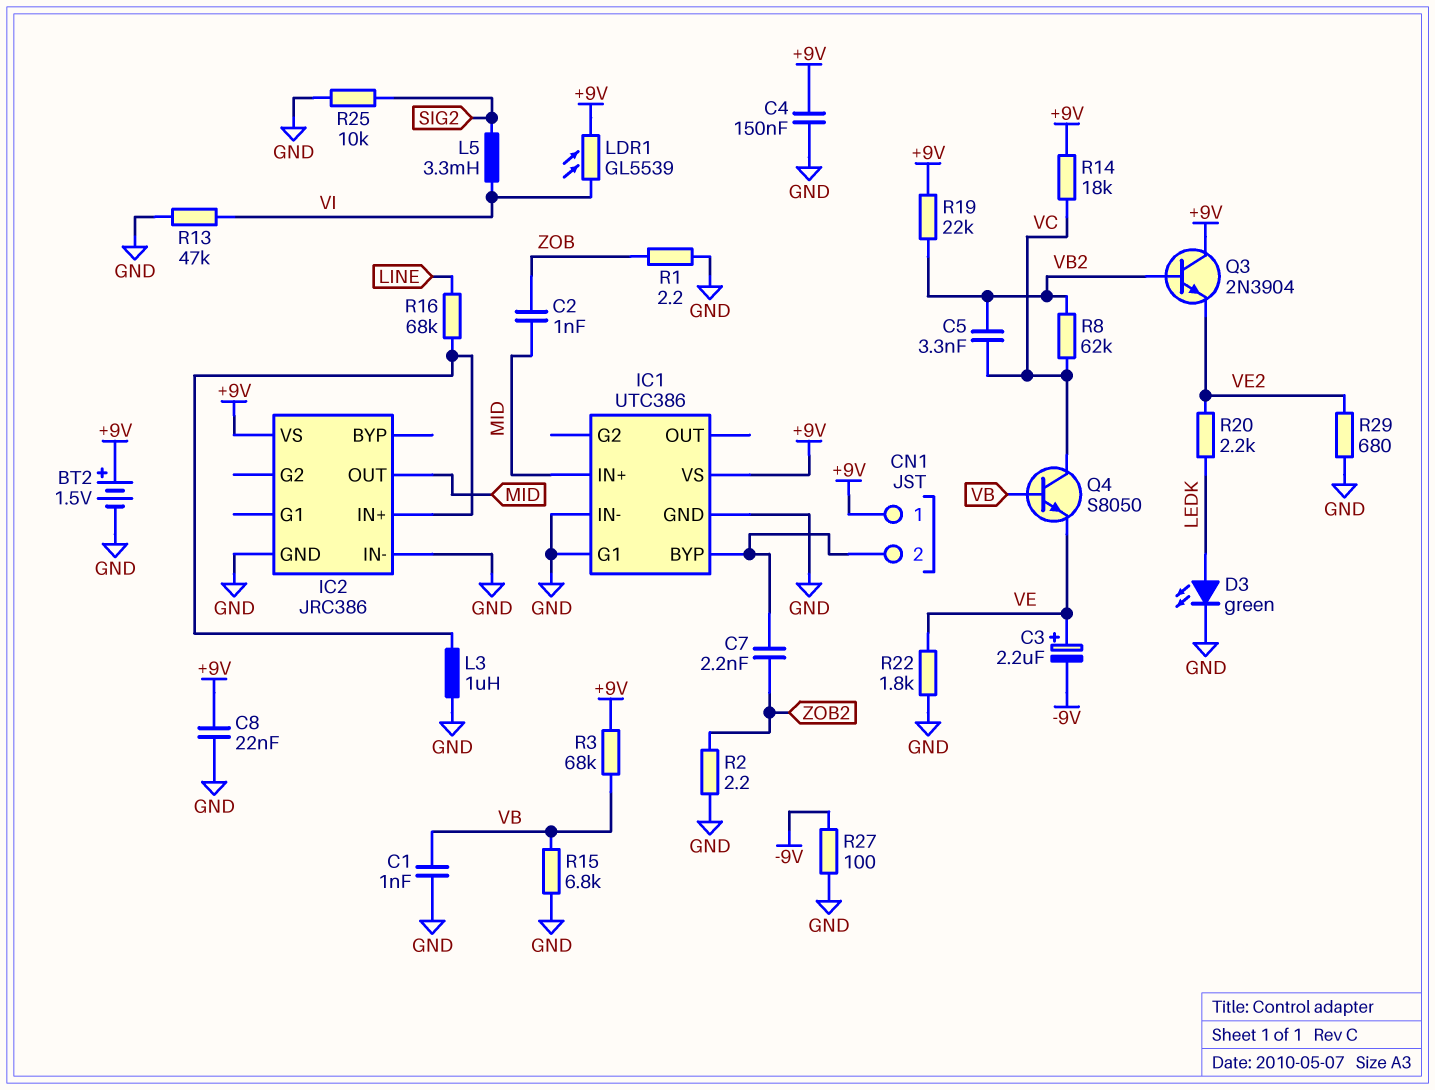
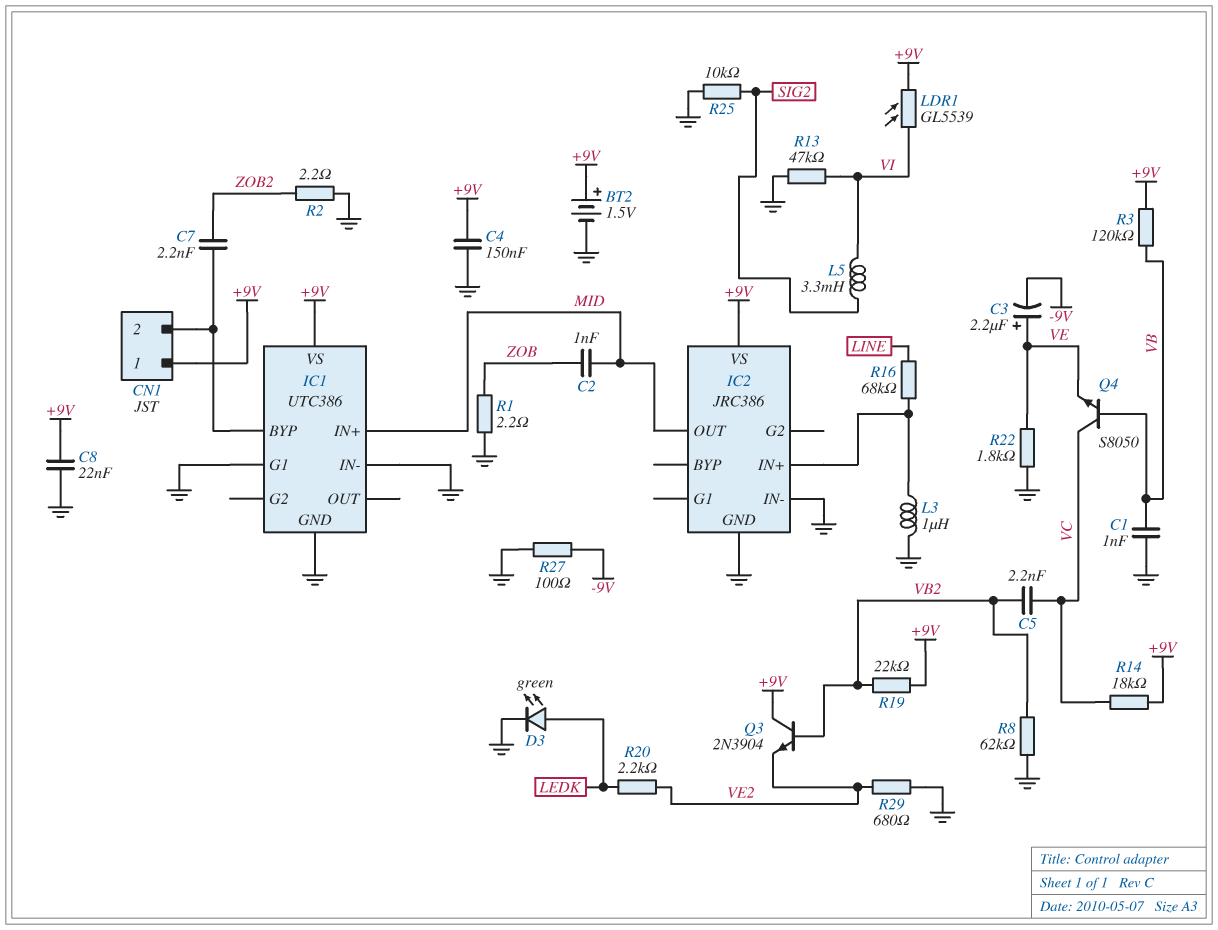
C5: 3.3nF (VB2, VC) -> 2.2nF (VB2, VC)
R3: 68k (+9V, VB) -> 120k (+9V, VB)
R8: 62k (VB2, VC) -> 62k (GND, VB2)
R15: 6.8k (GND, VB) -> none

